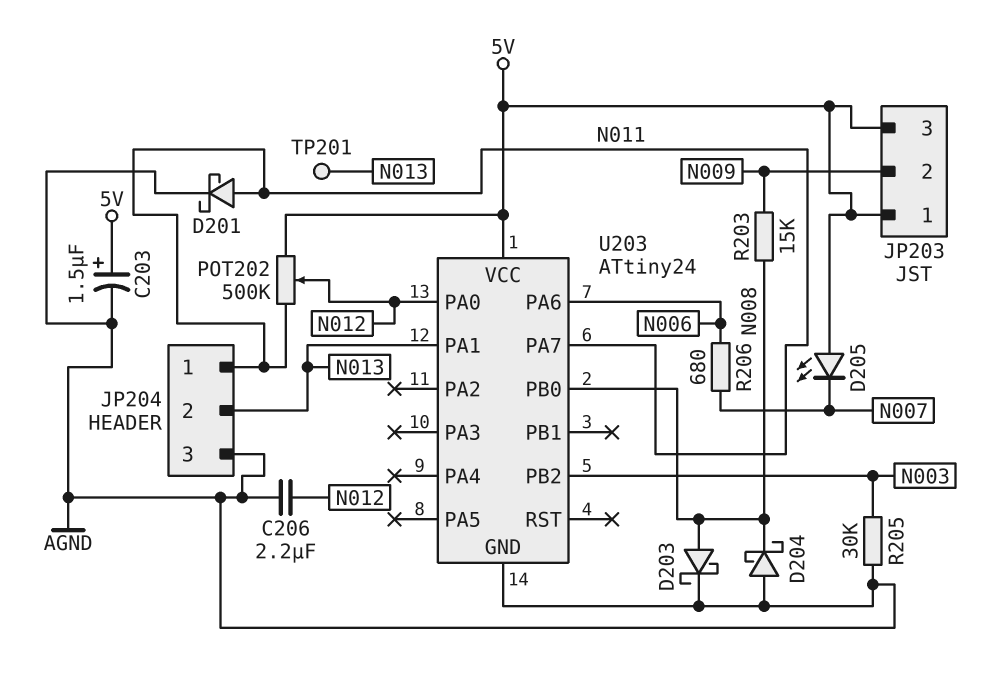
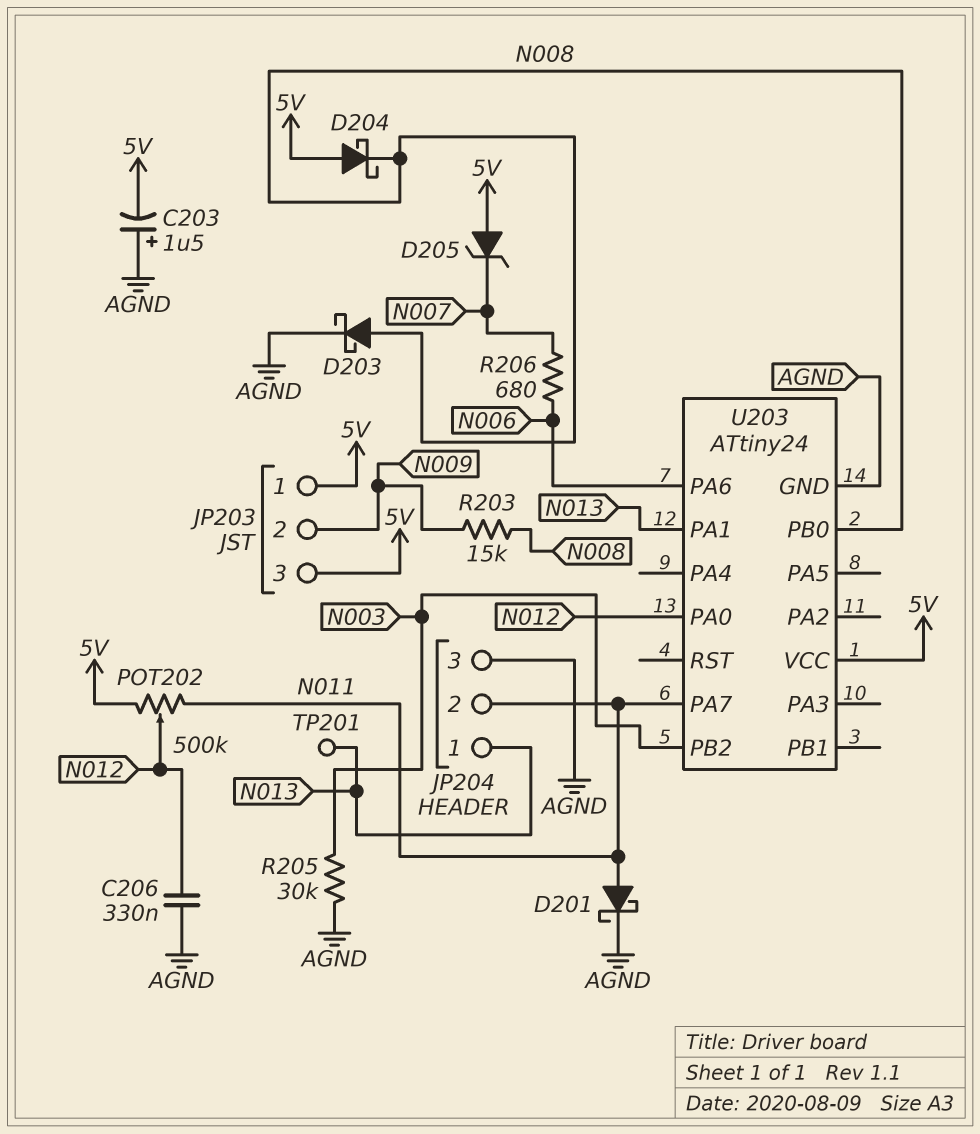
C203: 1.5uF (plus 5V, minus AGND) -> 1.5uF (plus AGND, minus 5V)
C206: 2.2uF (AGND, N012) -> 330nF (AGND, N012)
D204: schottky (A AGND, K N008) -> schottky (A 5V, K N008)
D205: LED (A 5V, K N007) -> zener (A 5V, K N007)
JP204 pin 1: N011 -> N013
JP204 pin 2: N013 -> N011

